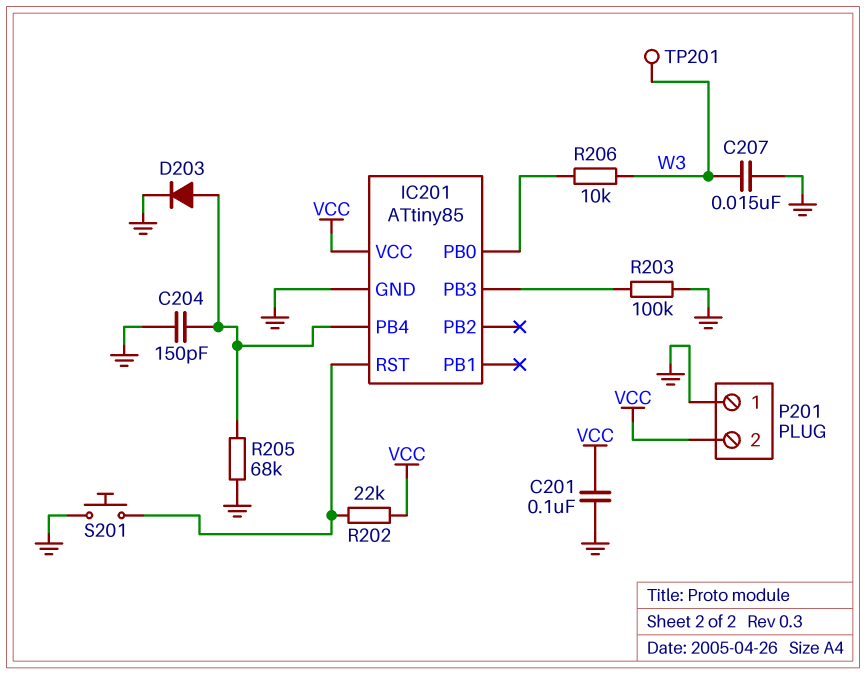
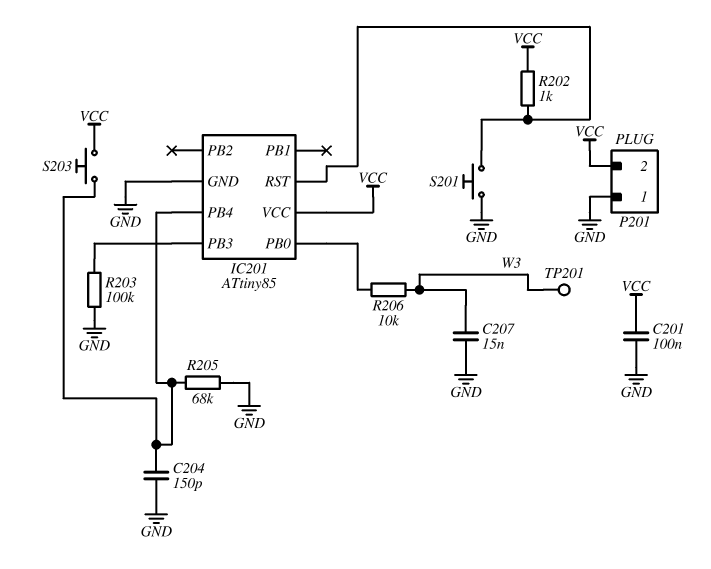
D203: diode (A IC201/PB4, K GND) -> none
R202: 22k (IC201/RST, VCC) -> 1k (IC201/RST, VCC)
S203: none -> button (IC201/PB4, VCC)

